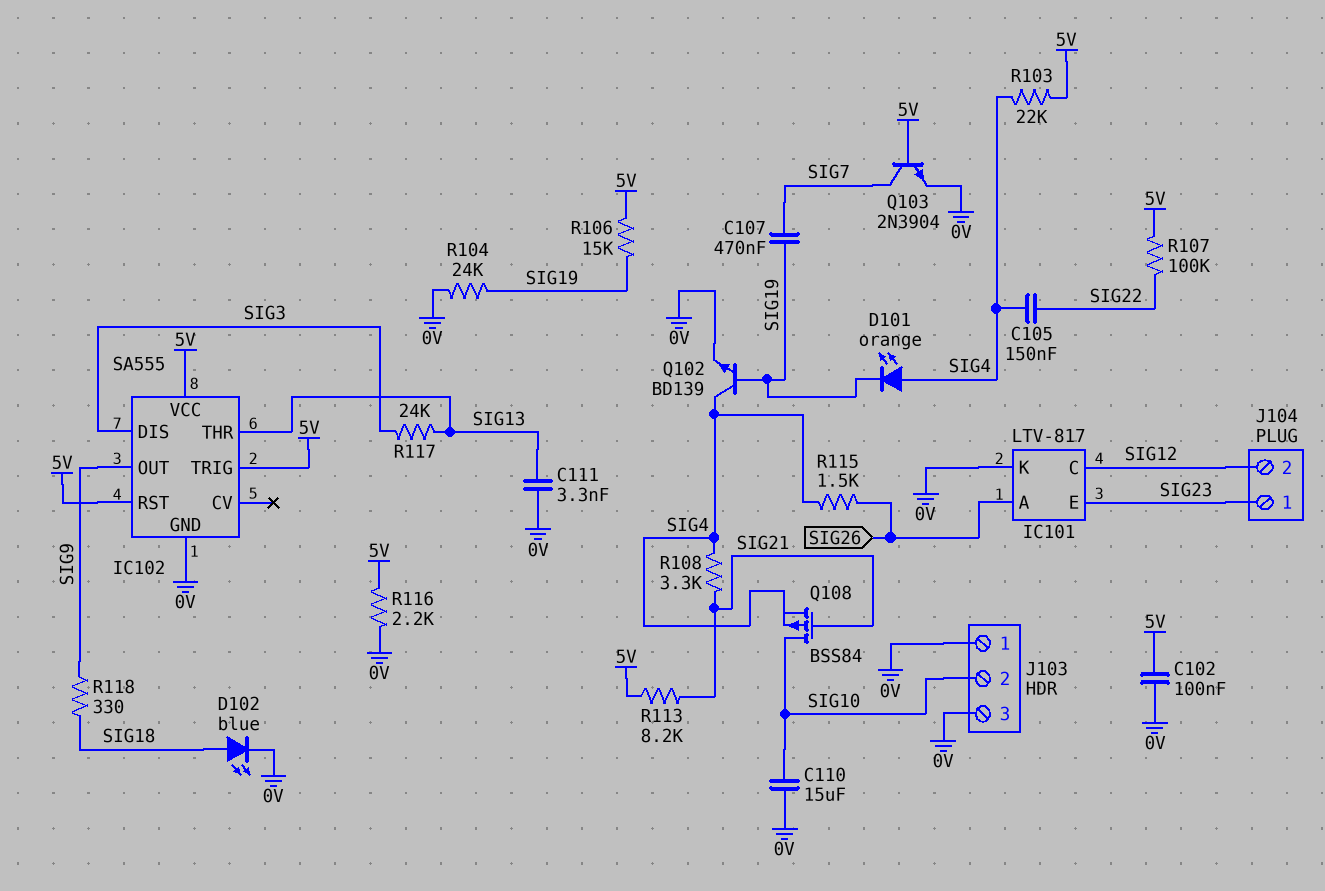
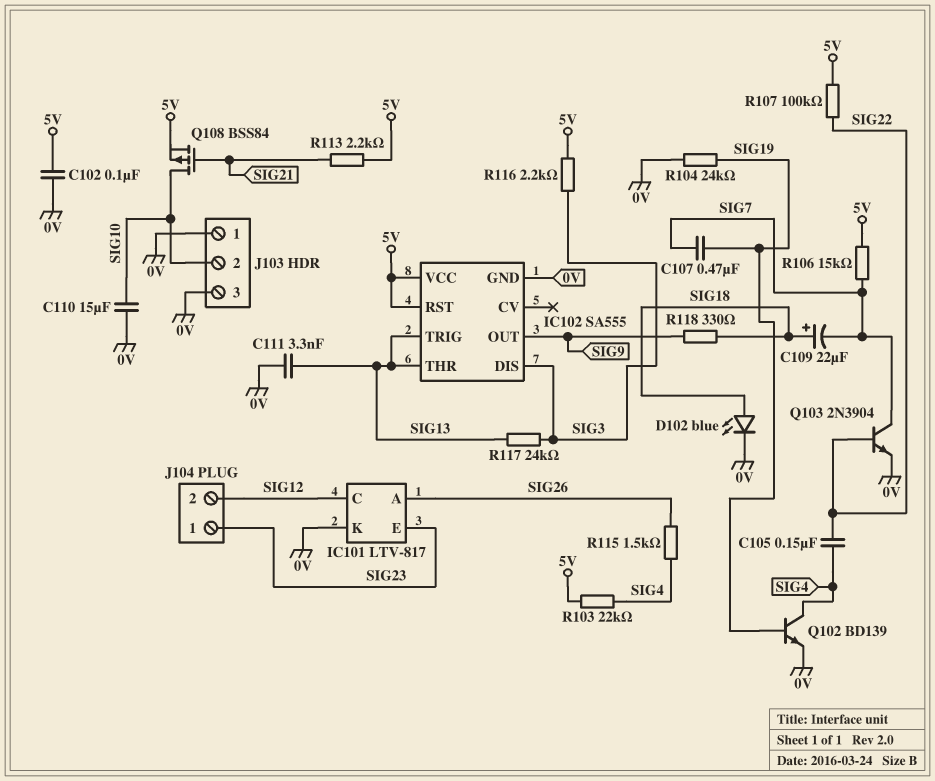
C109: none -> 22uF (plus SIG18, minus SIG7)
D101: LED orange (A SIG4, K SIG19) -> none
IC102 pin TRIG: 5V -> SIG13
Q103: NPN 2N3904 (B 5V, C SIG7, E 0V) -> NPN 2N3904 (B SIG22, C SIG7, E 0V)
Q108: PMOS BSS84 (G SIG21, D SIG10, S SIG4) -> PMOS BSS84 (G SIG21, D SIG10, S 5V)
R106: 15k (5V, SIG19) -> 15k (5V, SIG7)
R108: 3.3k (SIG4, SIG21) -> none
R113: 8.2k (5V, SIG21) -> 2.2k (5V, SIG21)
R116: 2.2k (0V, 5V) -> 2.2k (5V, SIG3)

